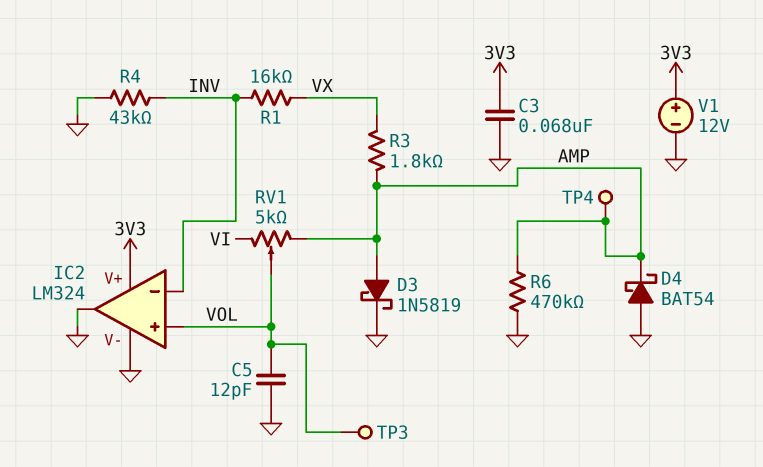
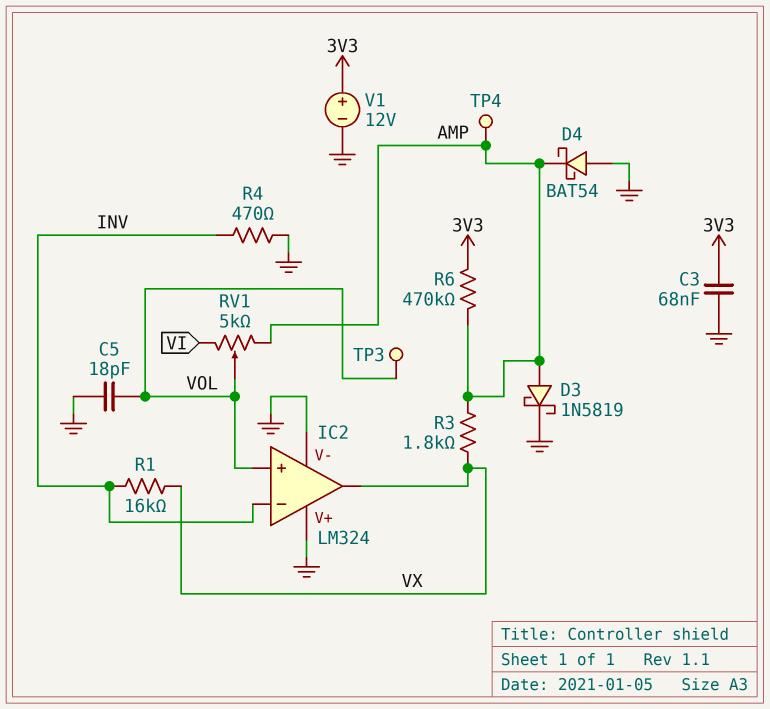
C5: 12pF (GND, VOL) -> 18pF (GND, VOL)
IC2 pin V+: 3V3 -> GND
IC2 pin out: GND -> VX
R4: 43k (GND, INV) -> 470 (GND, INV)
R6: 470k (AMP, GND) -> 470k (3V3, AMP)

